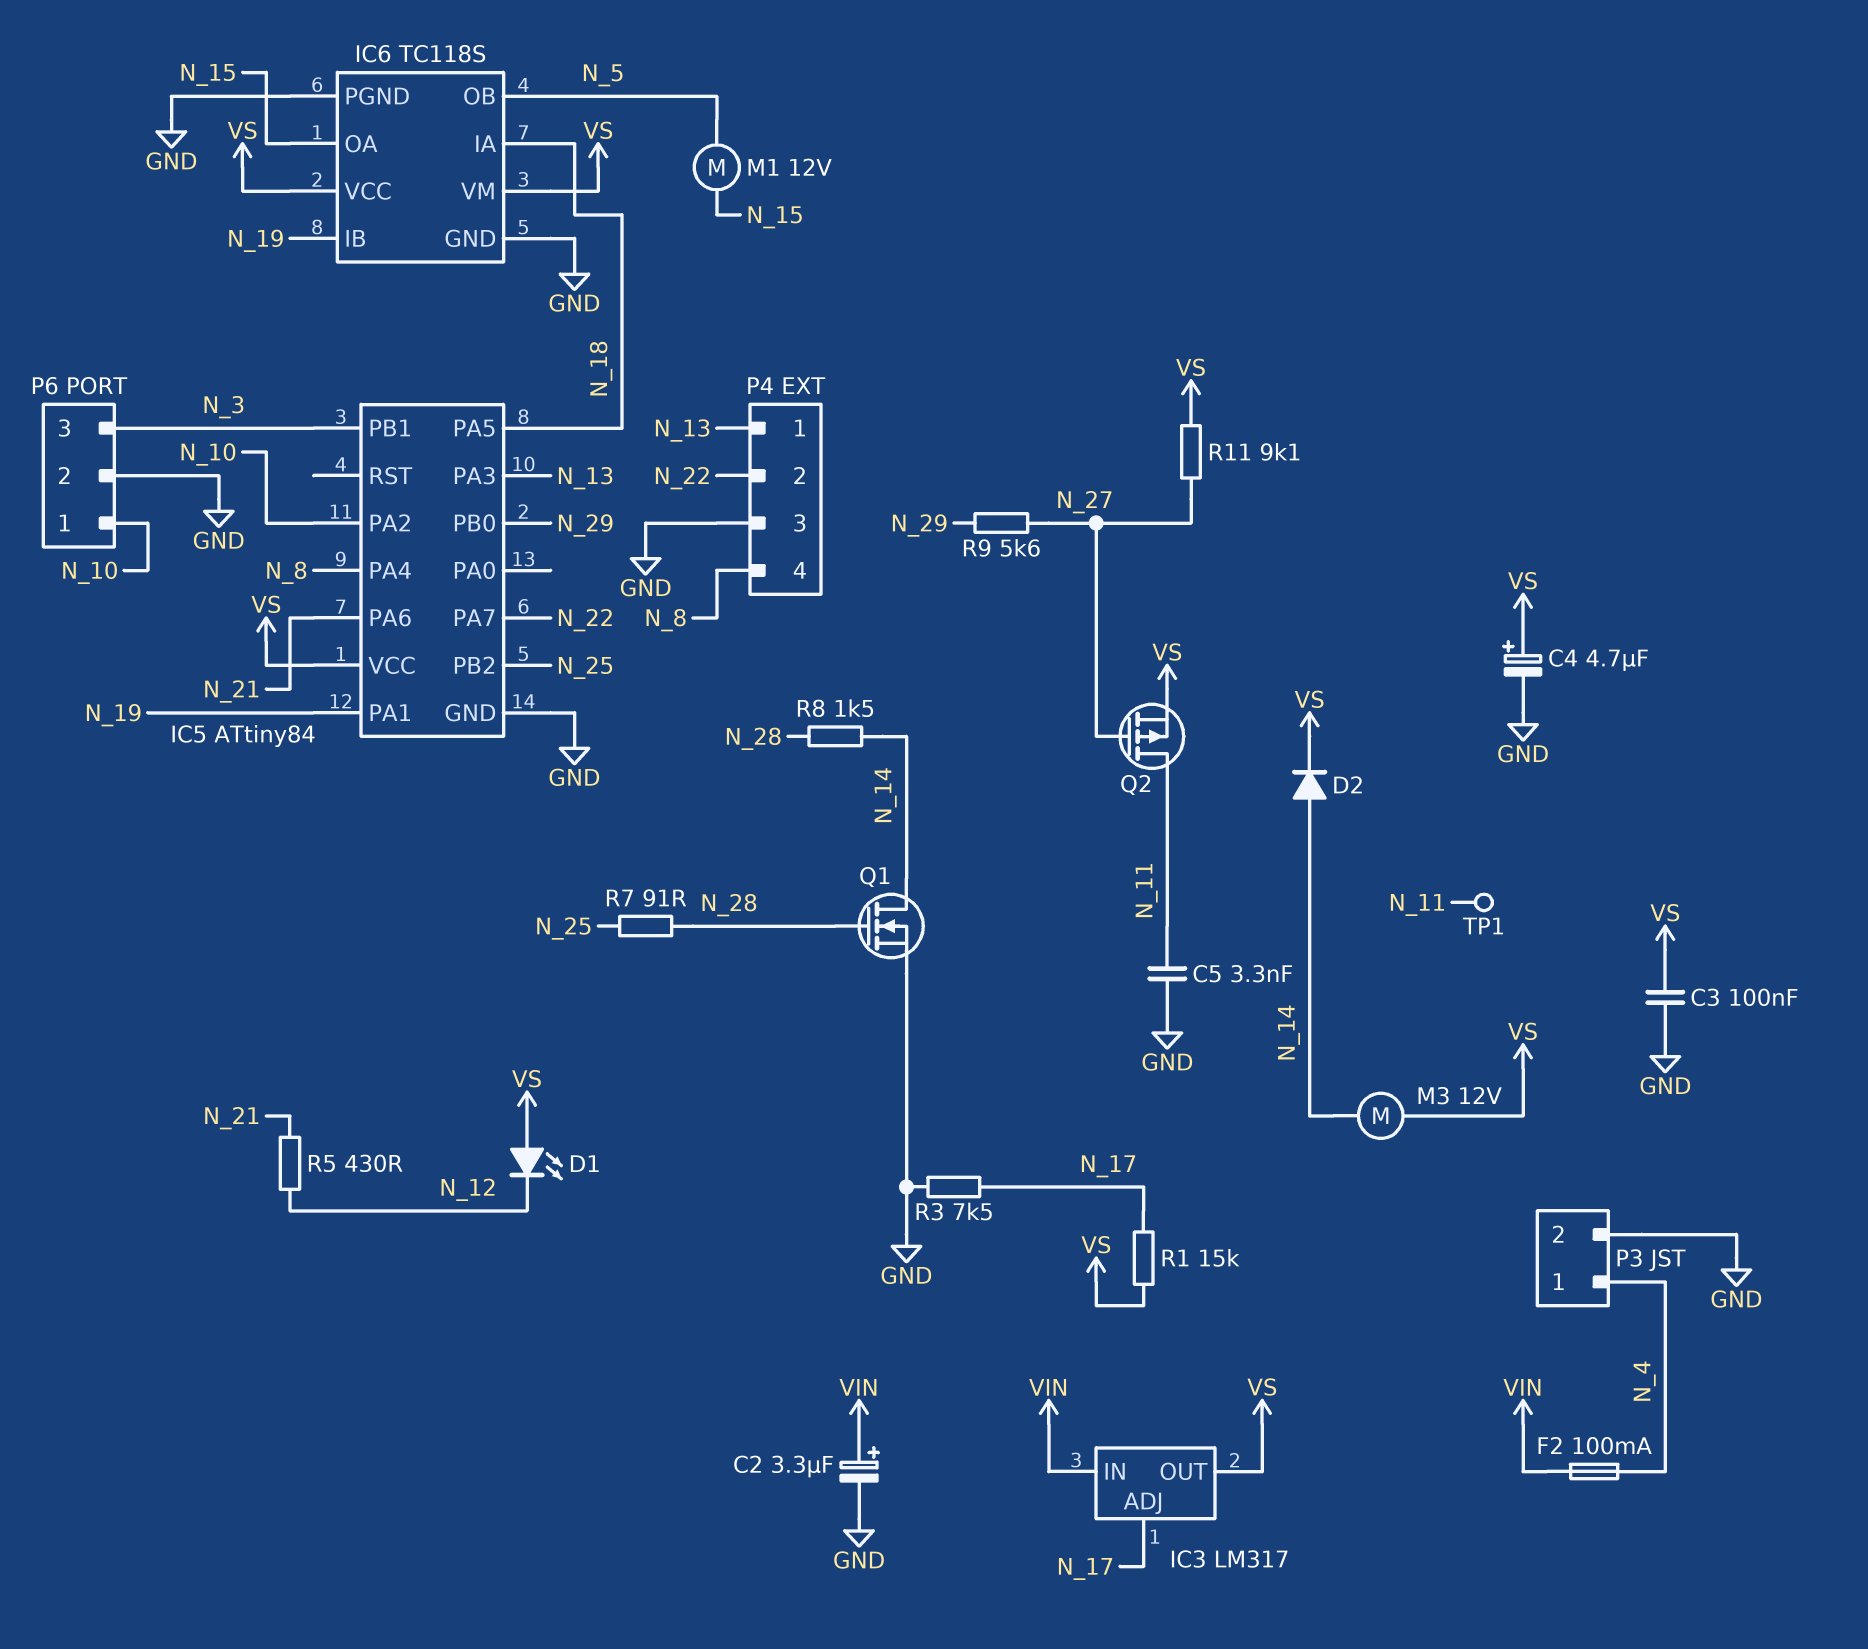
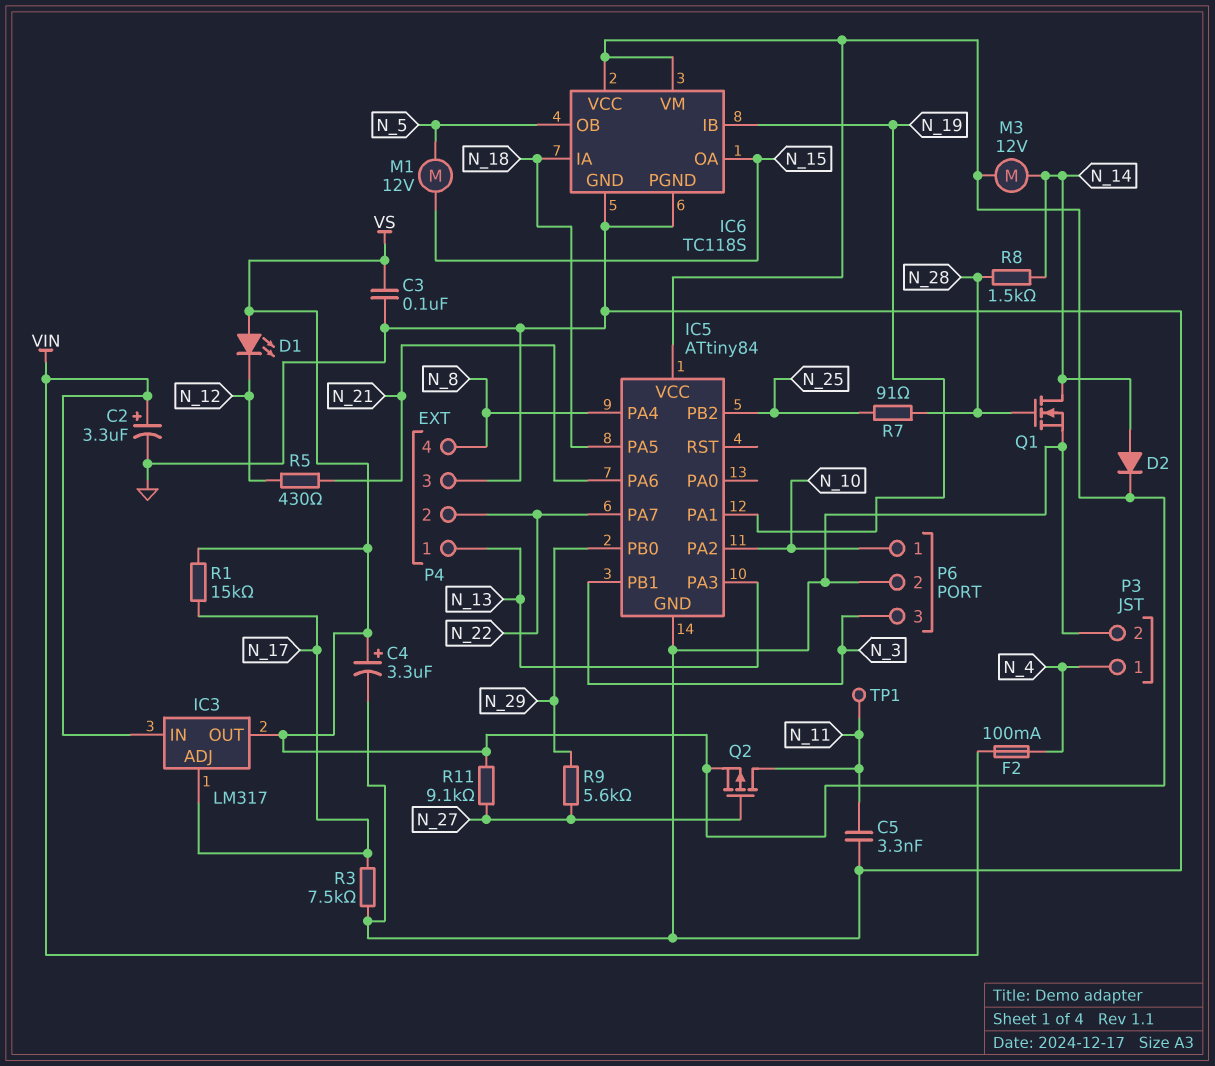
C4: 4.7uF (plus VS, minus GND) -> 3.3uF (plus VS, minus GND)

